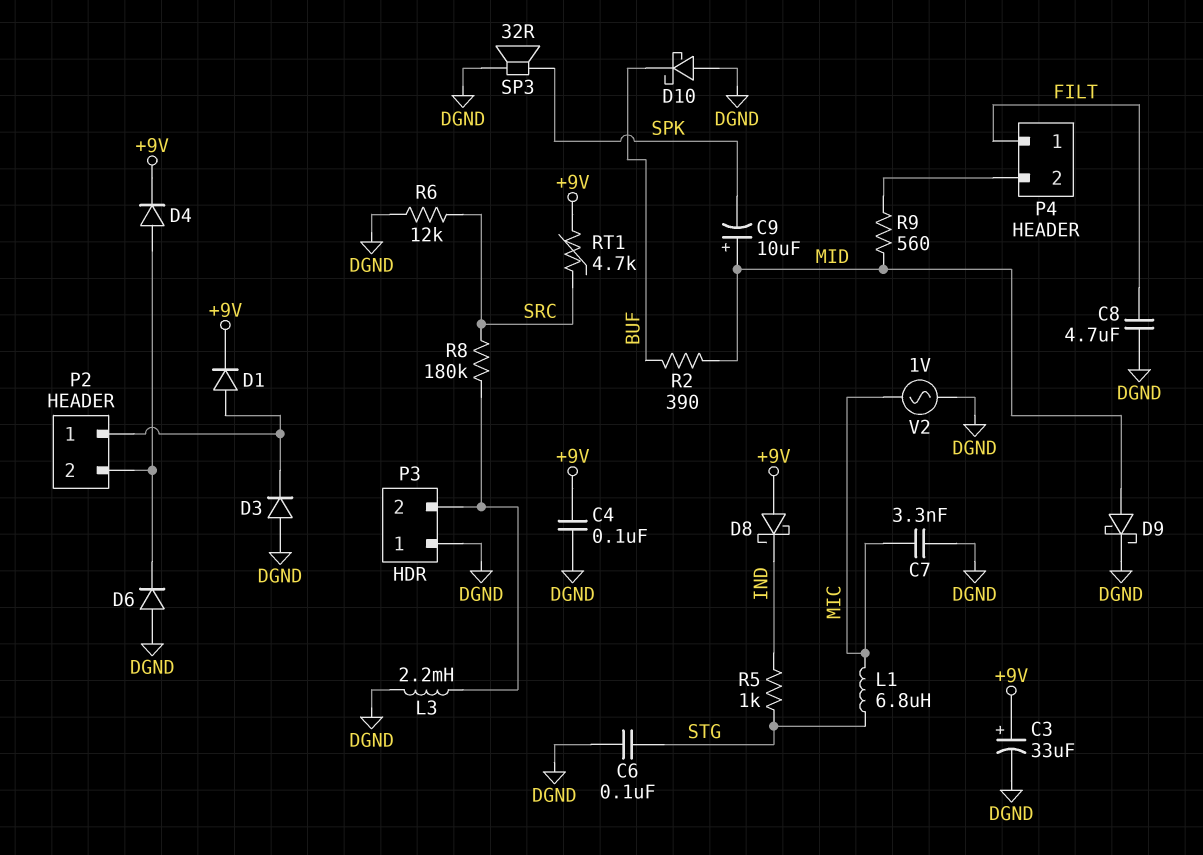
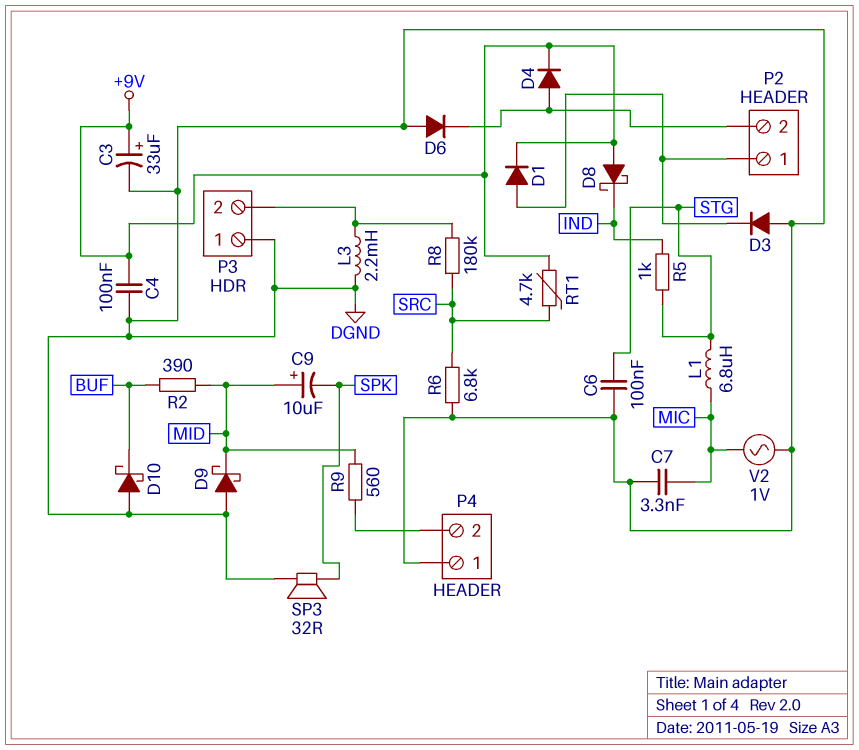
C8: 4.7uF (DGND, FILT) -> none
D9: schottky (A MID, K DGND) -> schottky (A DGND, K MID)
P4 pin 1: FILT -> DGND
R6: 12k (DGND, SRC) -> 6.8k (DGND, SRC)

